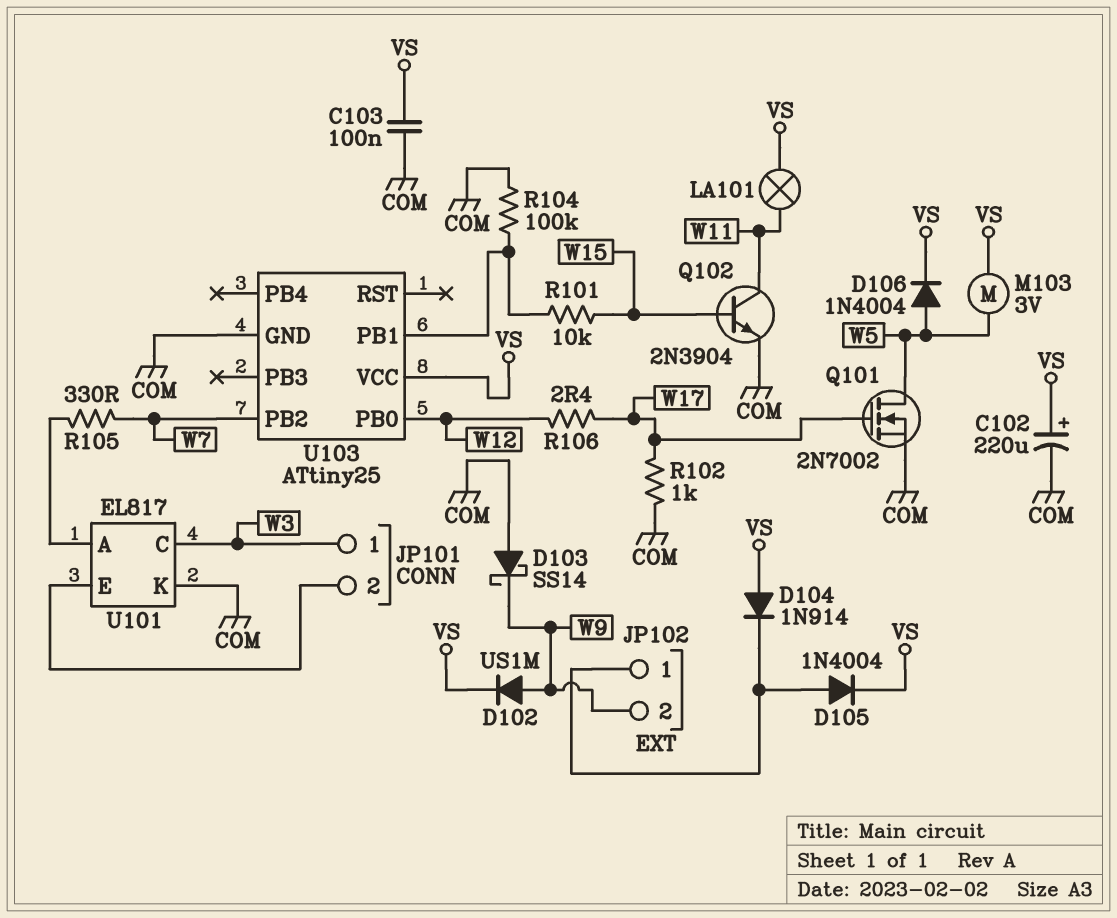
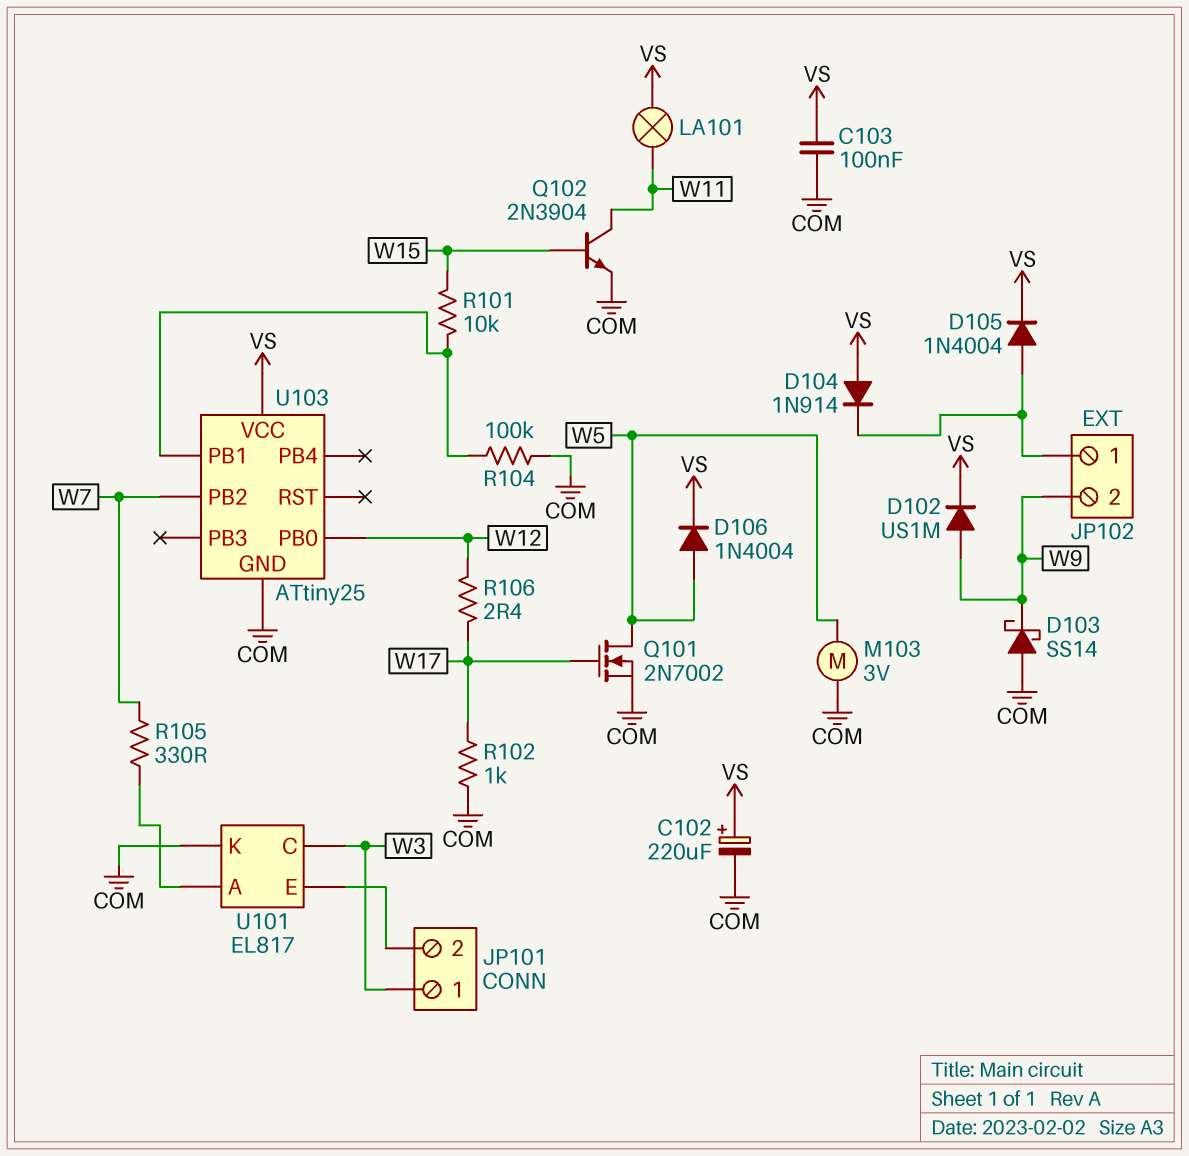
M103: motor 3V (VS, W5) -> motor 3V (COM, W5)

